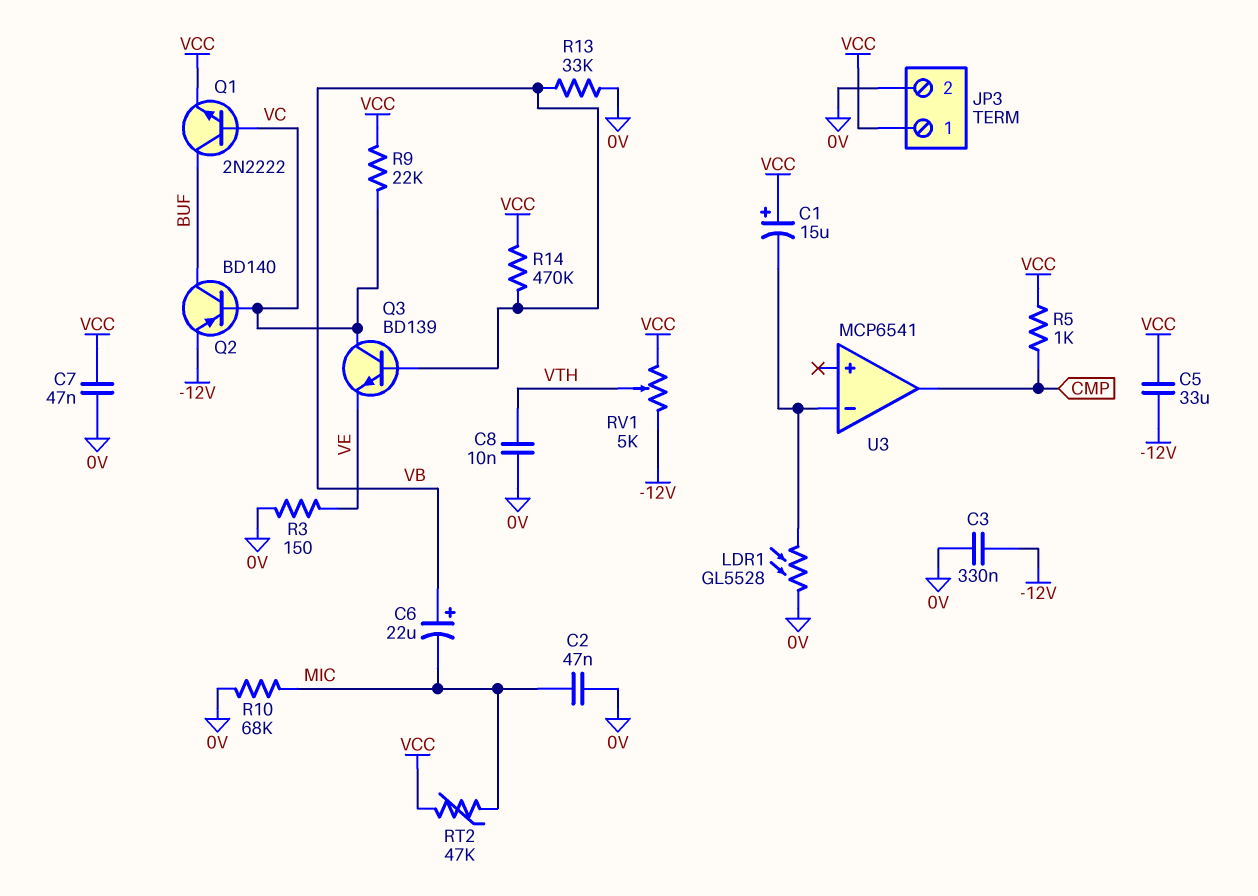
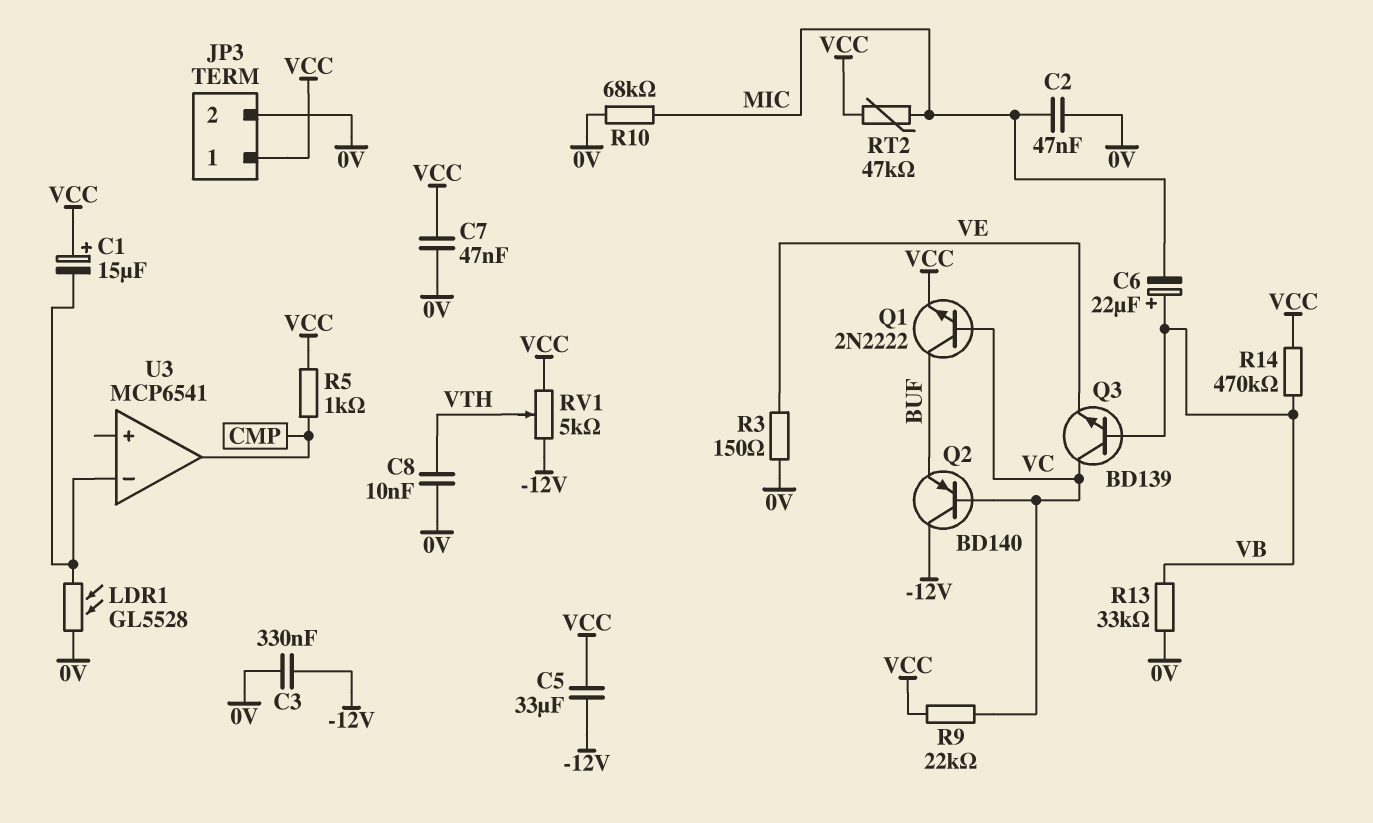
Q2: PNP BD140 (B VC, C BUF, E -12V) -> PNP BD140 (B VC, C -12V, E BUF)

